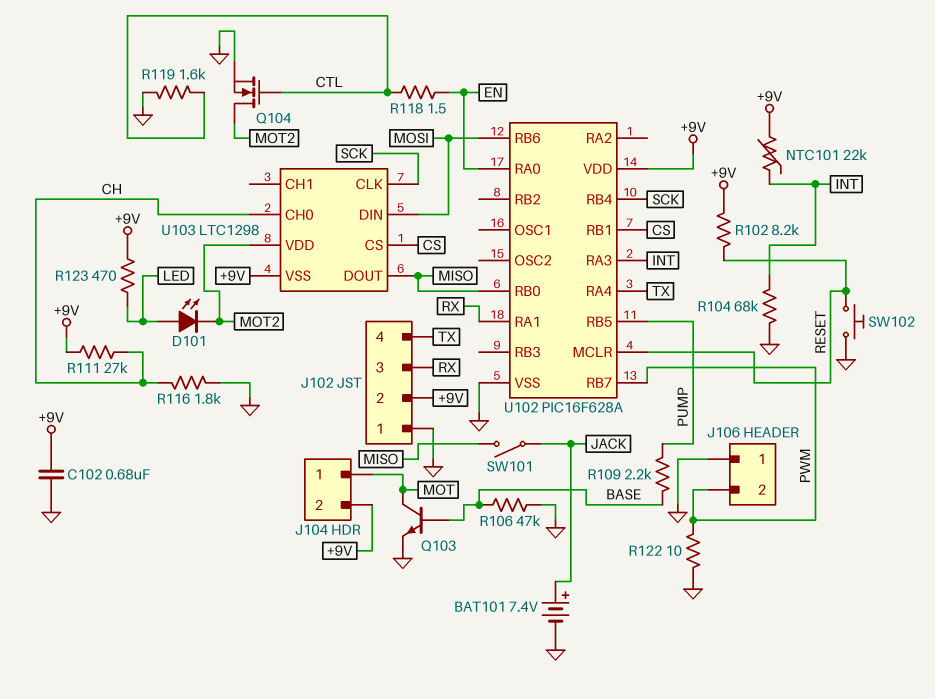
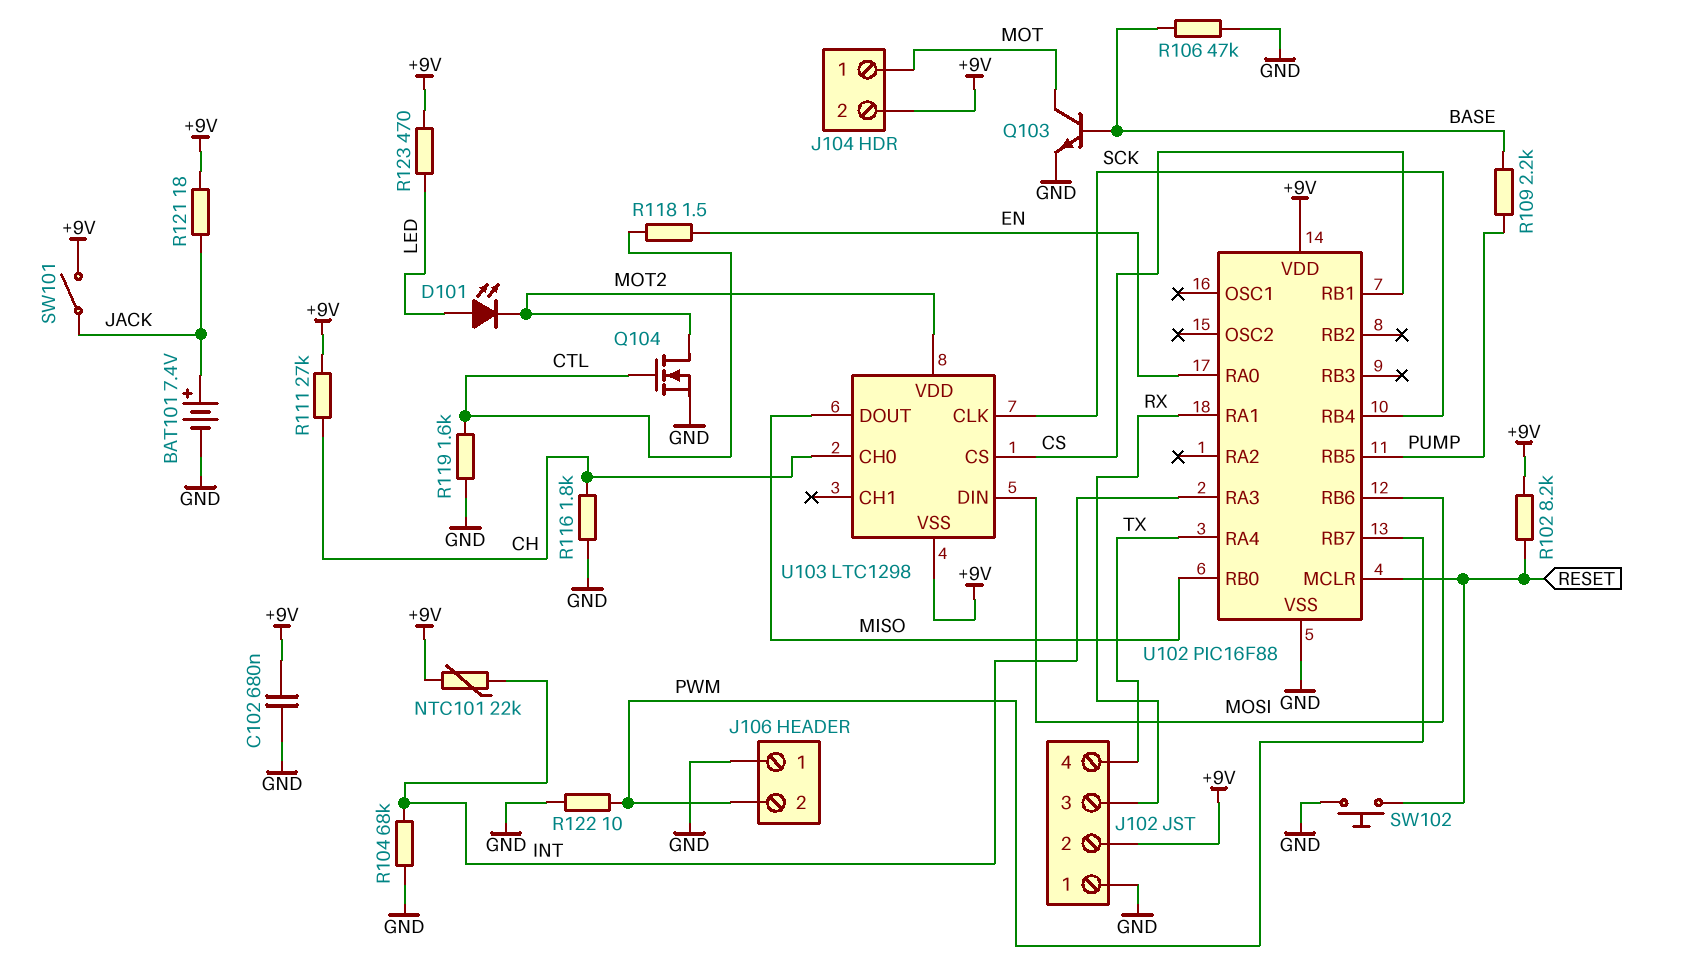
R121: none -> 18 (+9V, JACK)
SW101: switch (JACK, MISO) -> switch (+9V, JACK)
U102: PIC16F628A -> PIC16F88

